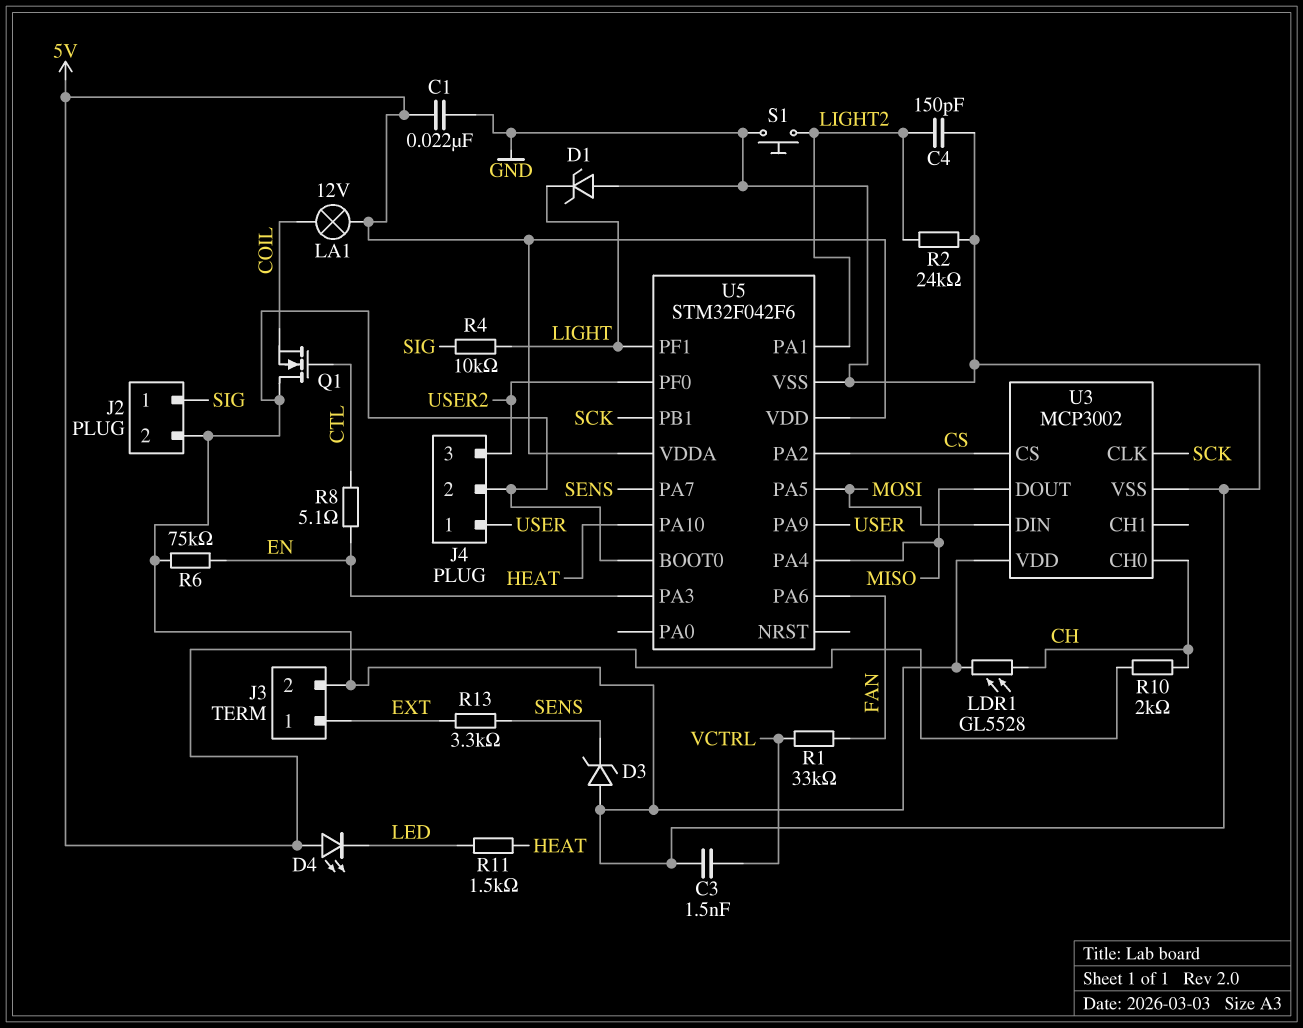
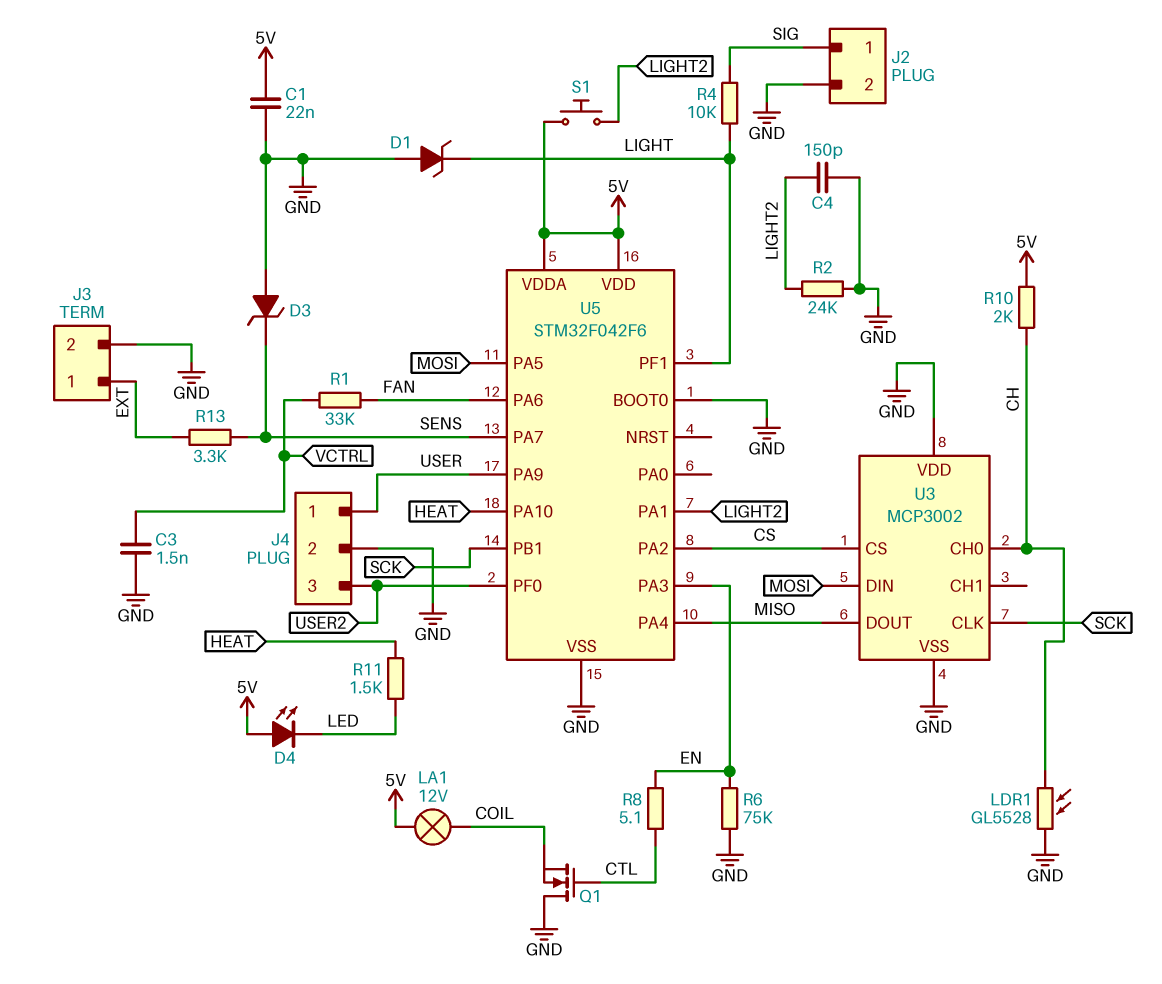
S1: button (GND, LIGHT2) -> button (5V, LIGHT2)

